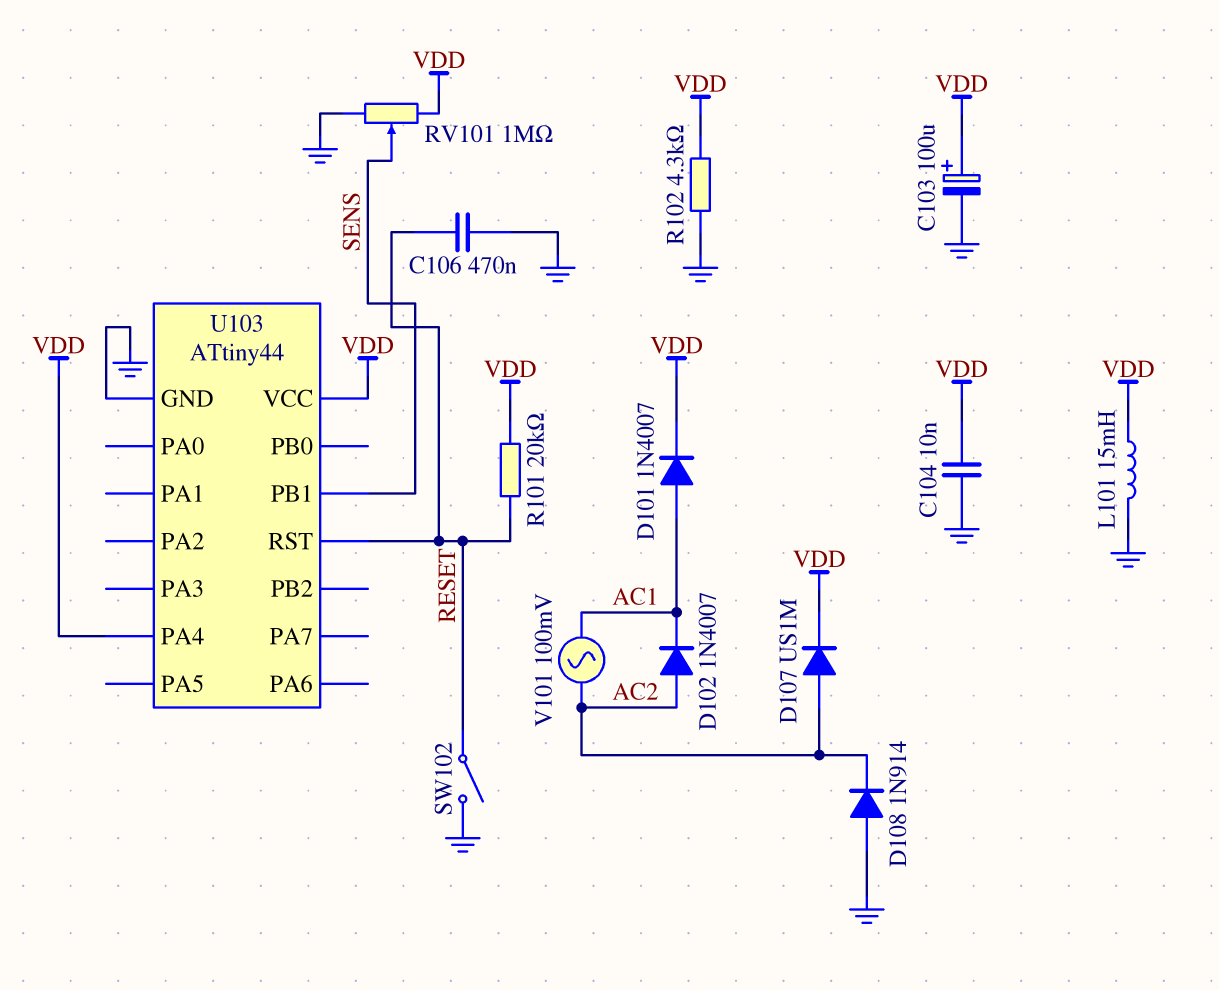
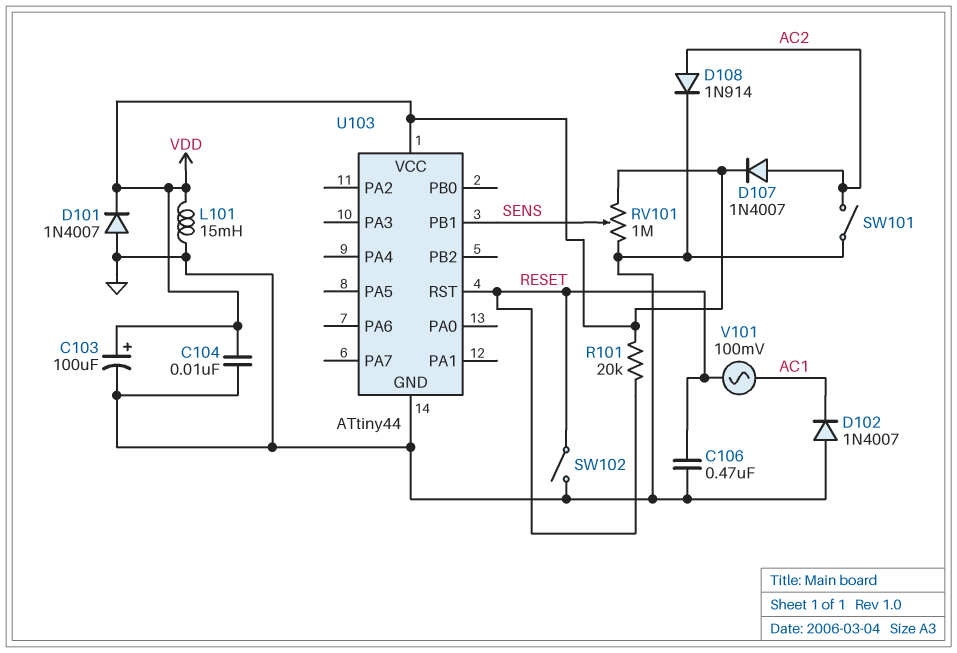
D101: diode 1N4007 (A AC1, K VDD) -> diode 1N4007 (A GND, K VDD)
D102: diode 1N4007 (A AC2, K AC1) -> diode 1N4007 (A GND, K AC1)
D107: diode US1M (A AC2, K VDD) -> diode 1N4007 (A AC2, K VDD)
D108: diode 1N914 (A GND, K AC2) -> diode 1N914 (A AC2, K GND)
R102: 4.3k (GND, VDD) -> none
SW101: none -> switch (AC2, GND)
U103 pin PA4: VDD -> none
V101: AC 100mV (AC1, AC2) -> AC 100mV (AC1, RESET)

